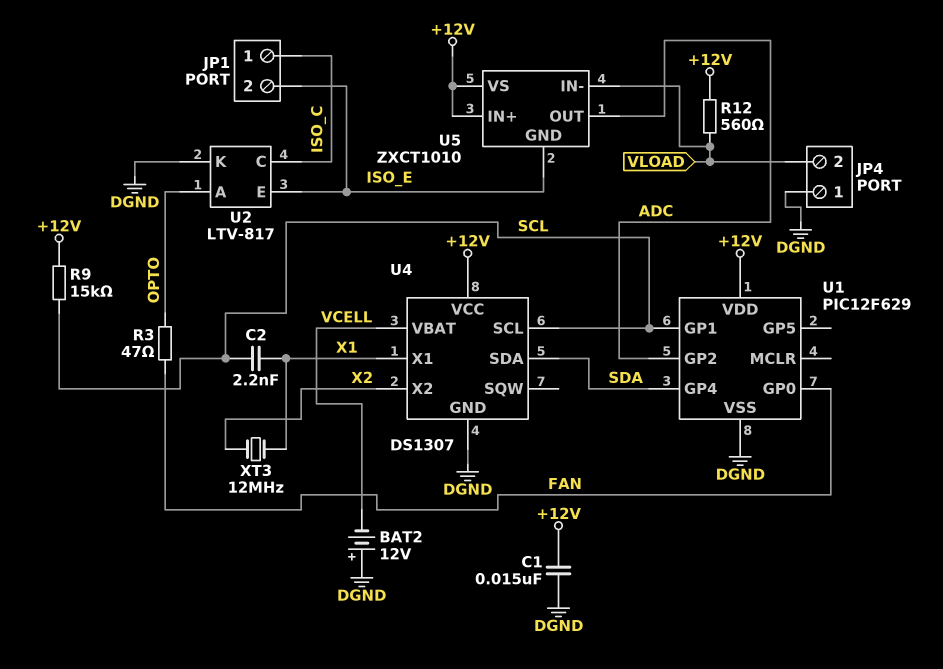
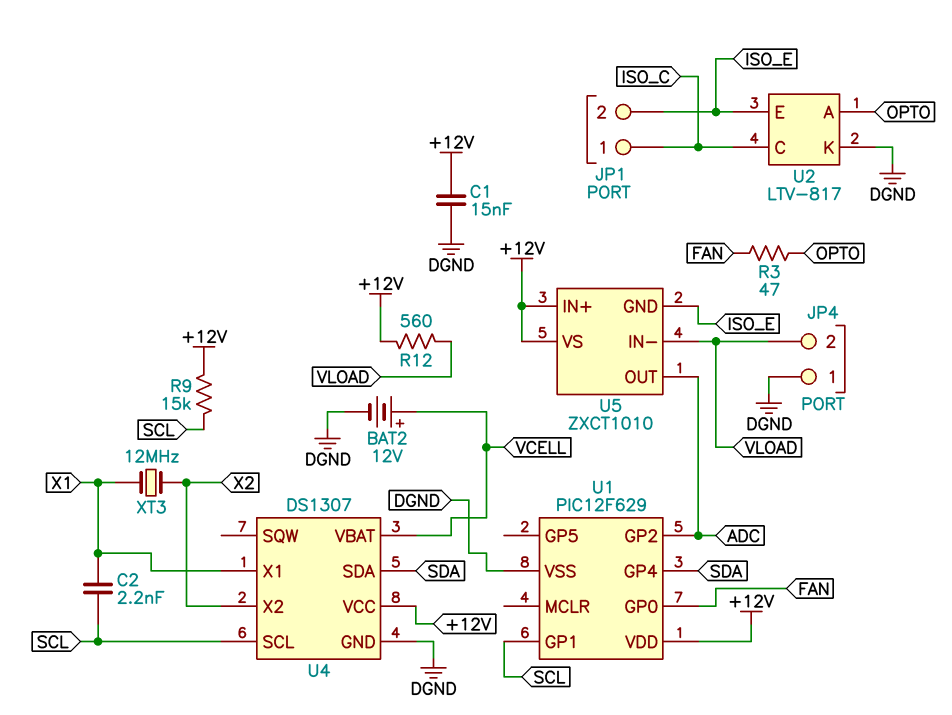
BAT2: 12V (plus DGND, minus VCELL) -> 12V (plus VCELL, minus DGND)

